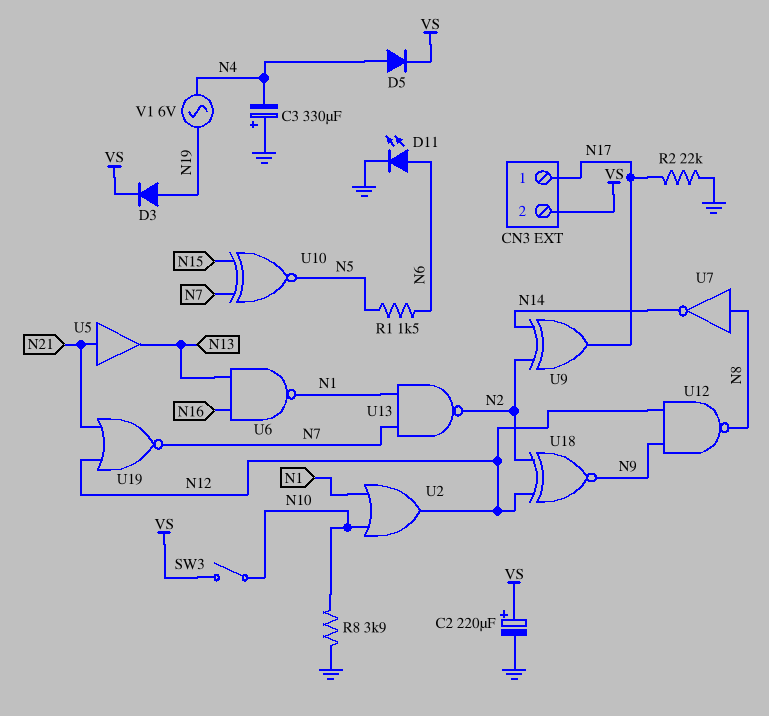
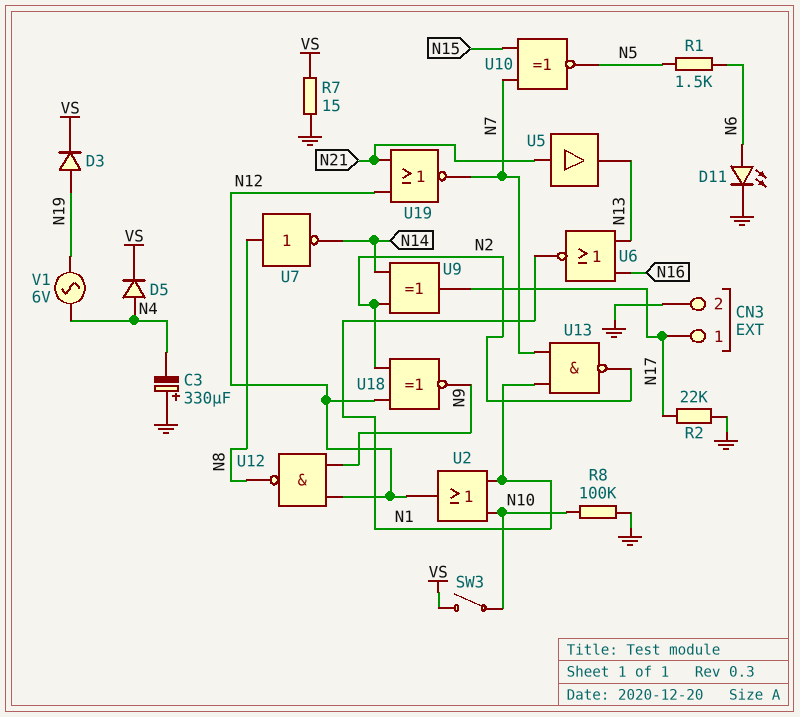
C2: 220uF (plus VS, minus GND) -> none
CN3 pin 2: VS -> GND
R7: none -> 15 (GND, VS)
R8: 3.9k (GND, N10) -> 100k (GND, N10)
U6: NAND (in N13, in N16, out N1) -> NOR (in N13, in N16, out N1)

